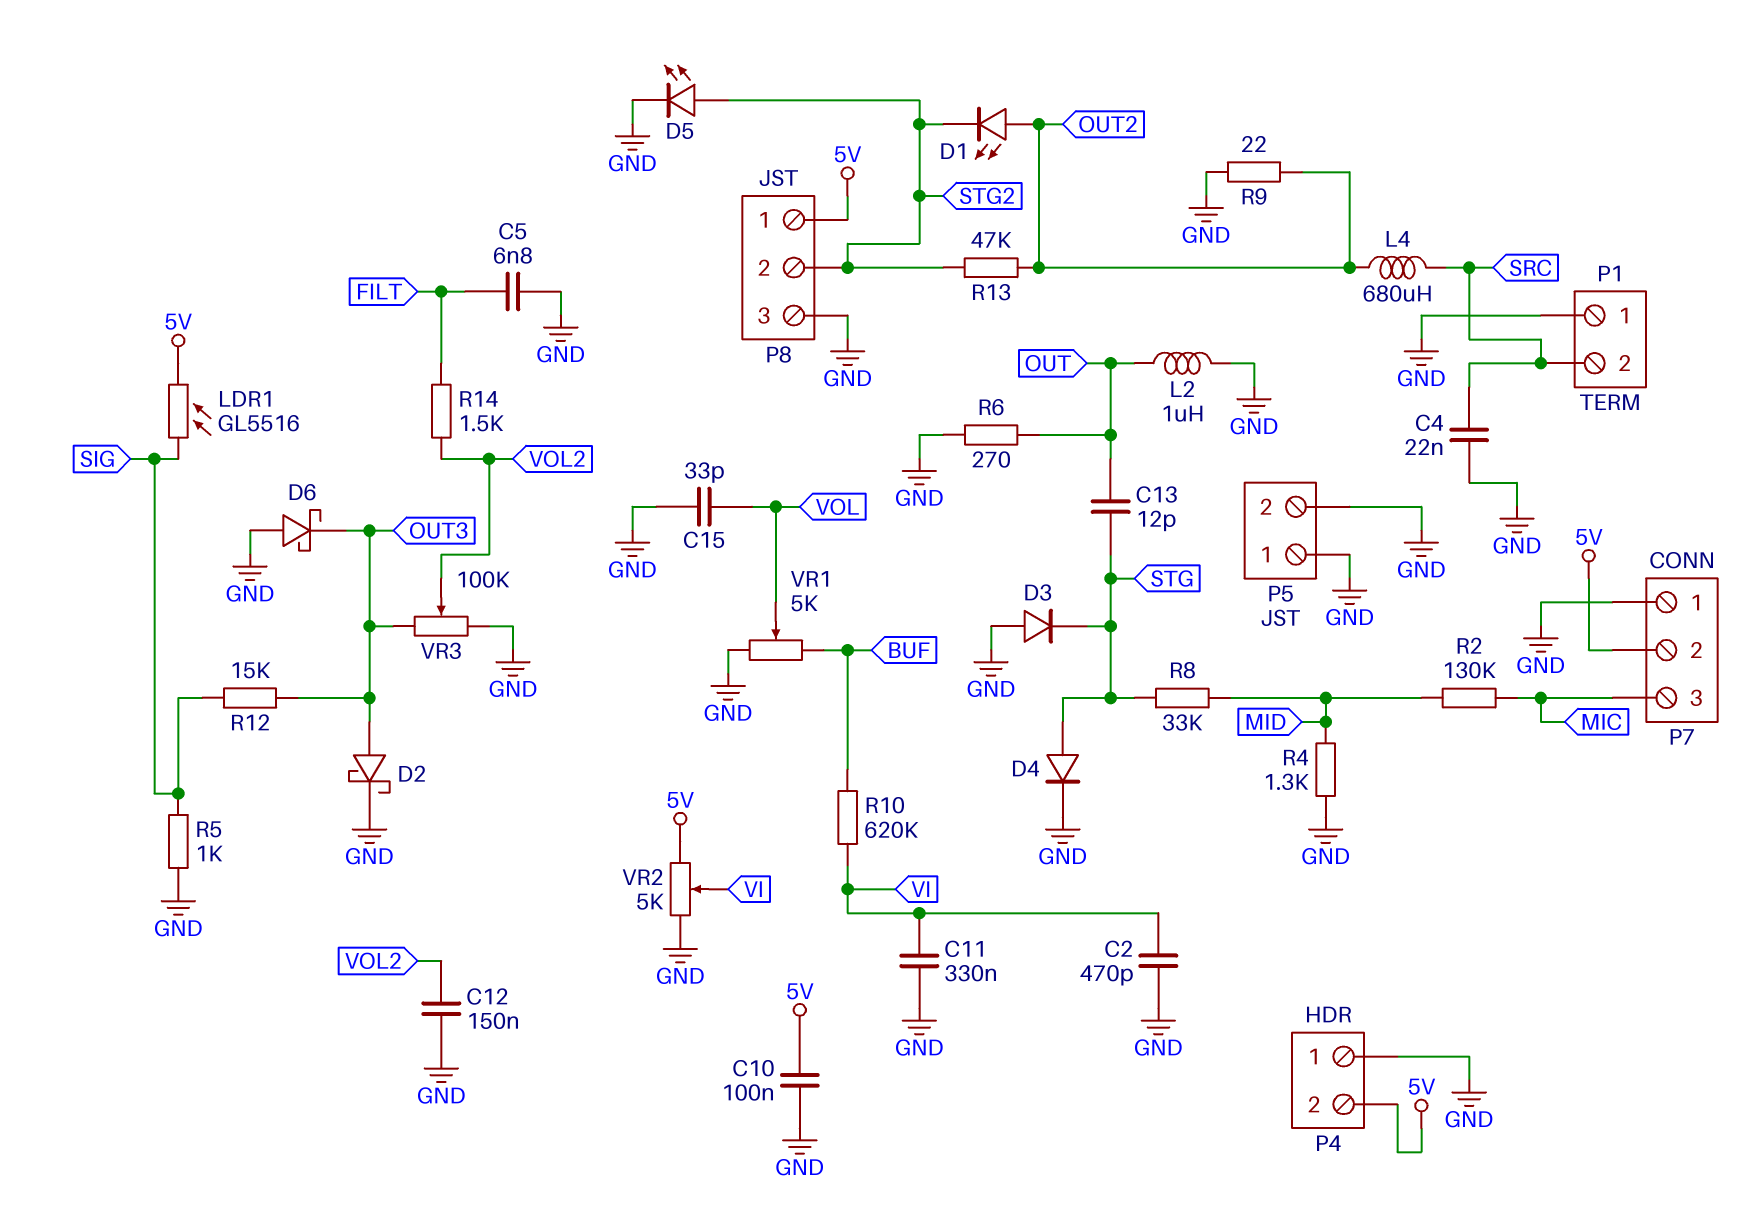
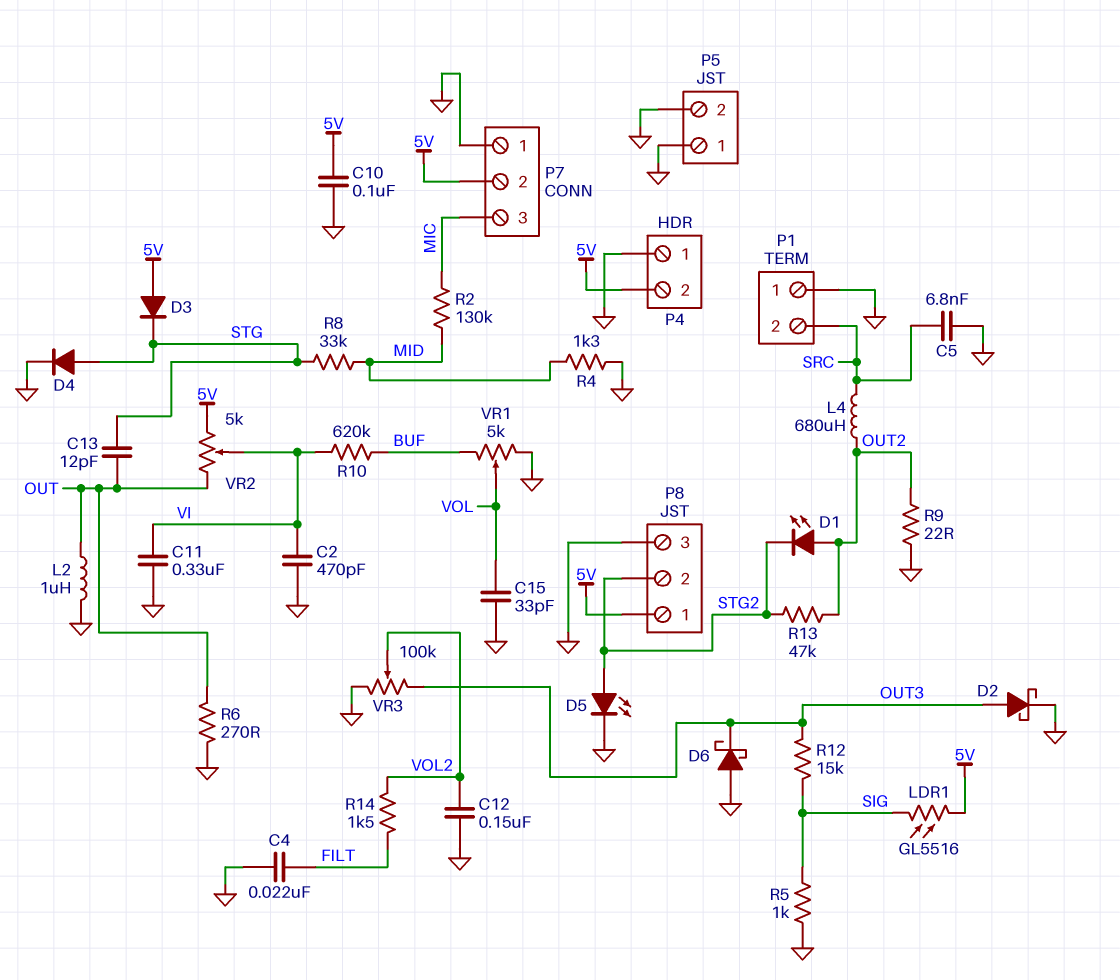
C4: 22nF (GND, SRC) -> 22nF (FILT, GND)
C5: 6.8nF (FILT, GND) -> 6.8nF (GND, SRC)
D3: diode (A GND, K STG) -> diode (A 5V, K STG)
VR2: 5k (5V, GND, wiper VI) -> 5k (5V, OUT, wiper VI)

